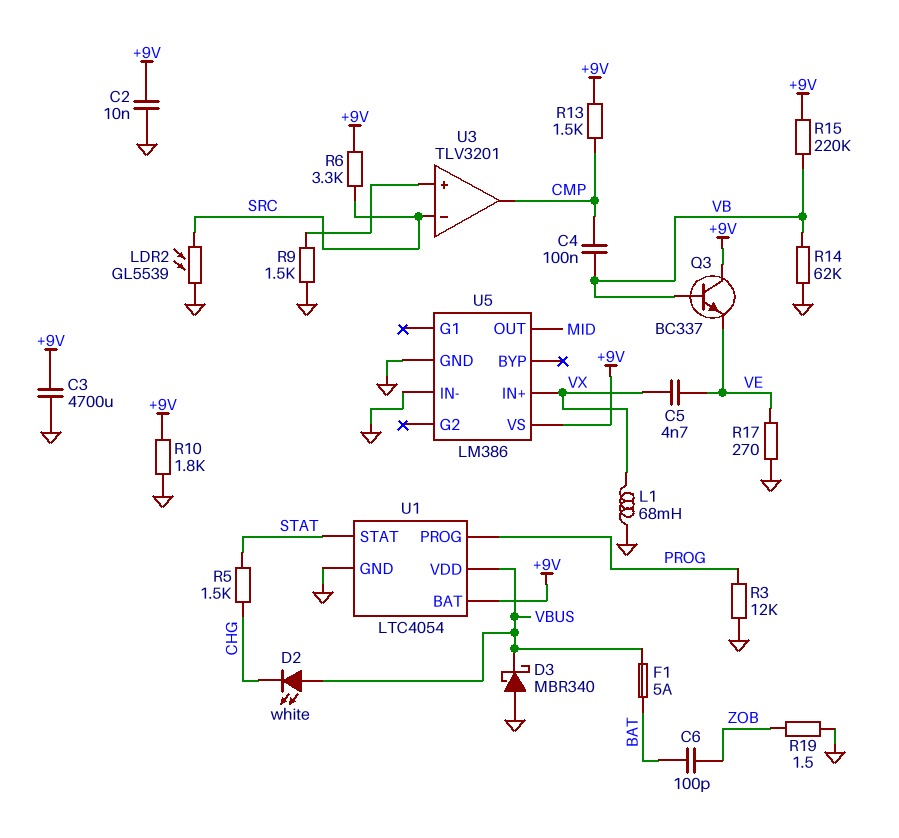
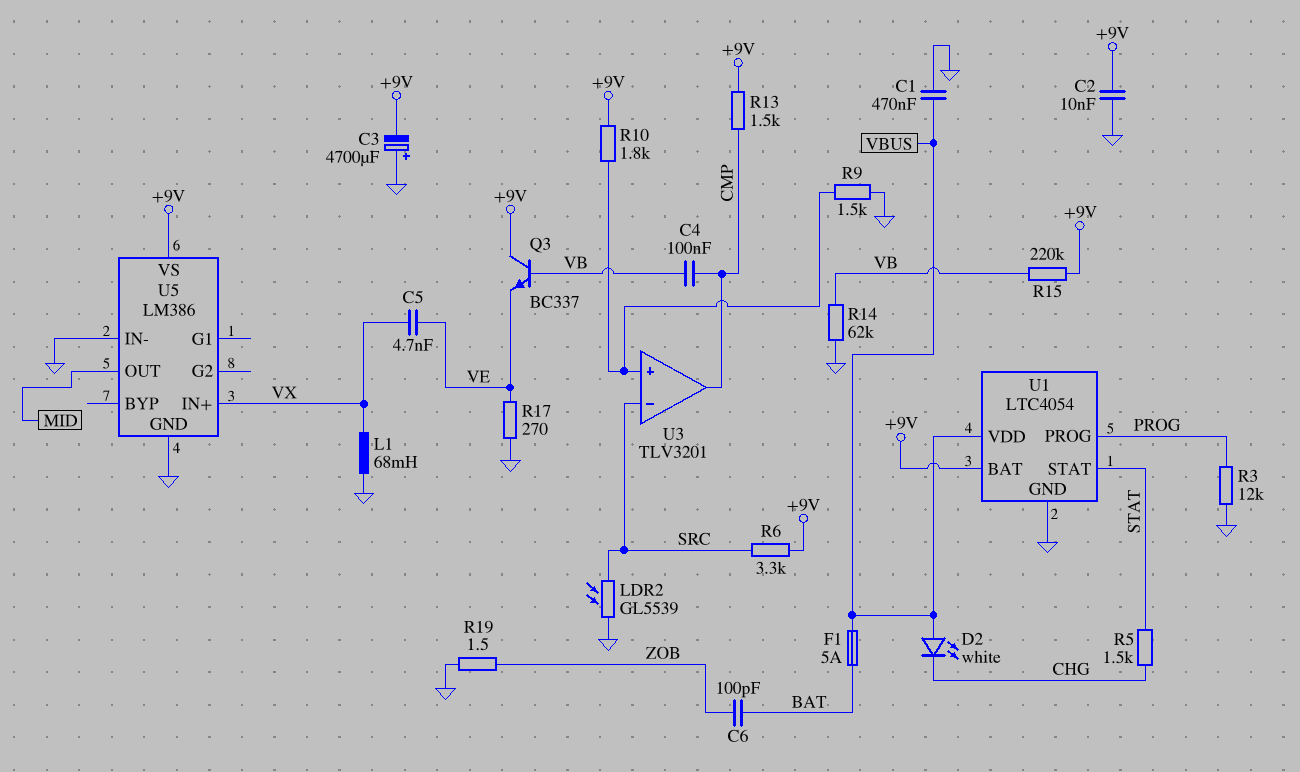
C1: none -> 470nF (GND, VBUS)
C3: 4700uF (+9V, GND) -> 4700uF (plus GND, minus +9V)
D3: schottky MBR340 (A GND, K VBUS) -> none
R10: 1.8k (+9V, GND) -> 1.8k (+9V, U3/in+)

